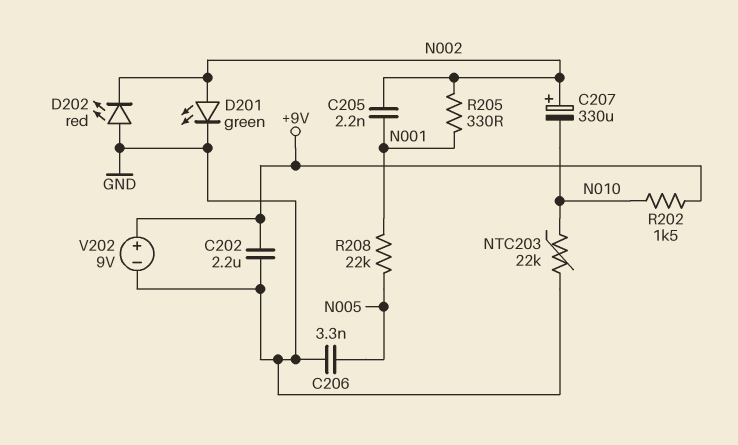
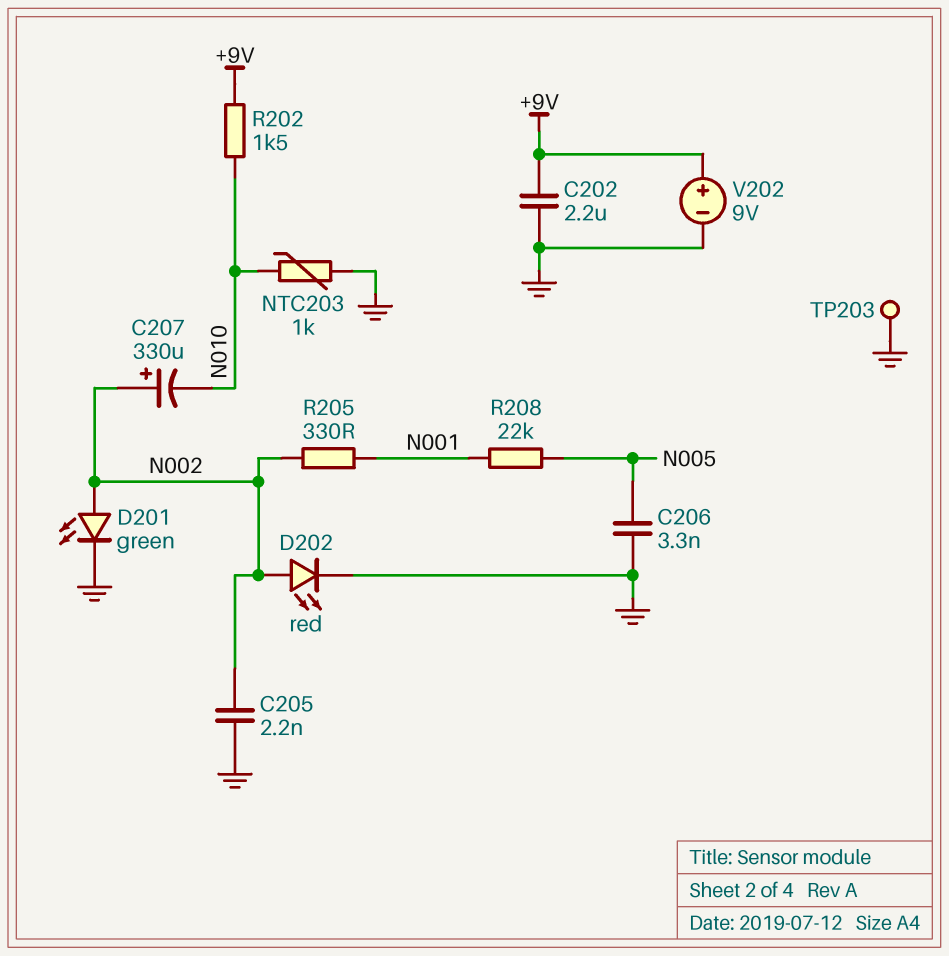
C205: 2.2nF (N001, N002) -> 2.2nF (GND, N002)
D202: LED red (A GND, K N002) -> LED red (A N002, K GND)
NTC203: 22k (GND, N010) -> 1k (GND, N010)
TP203: none -> test point (GND)

